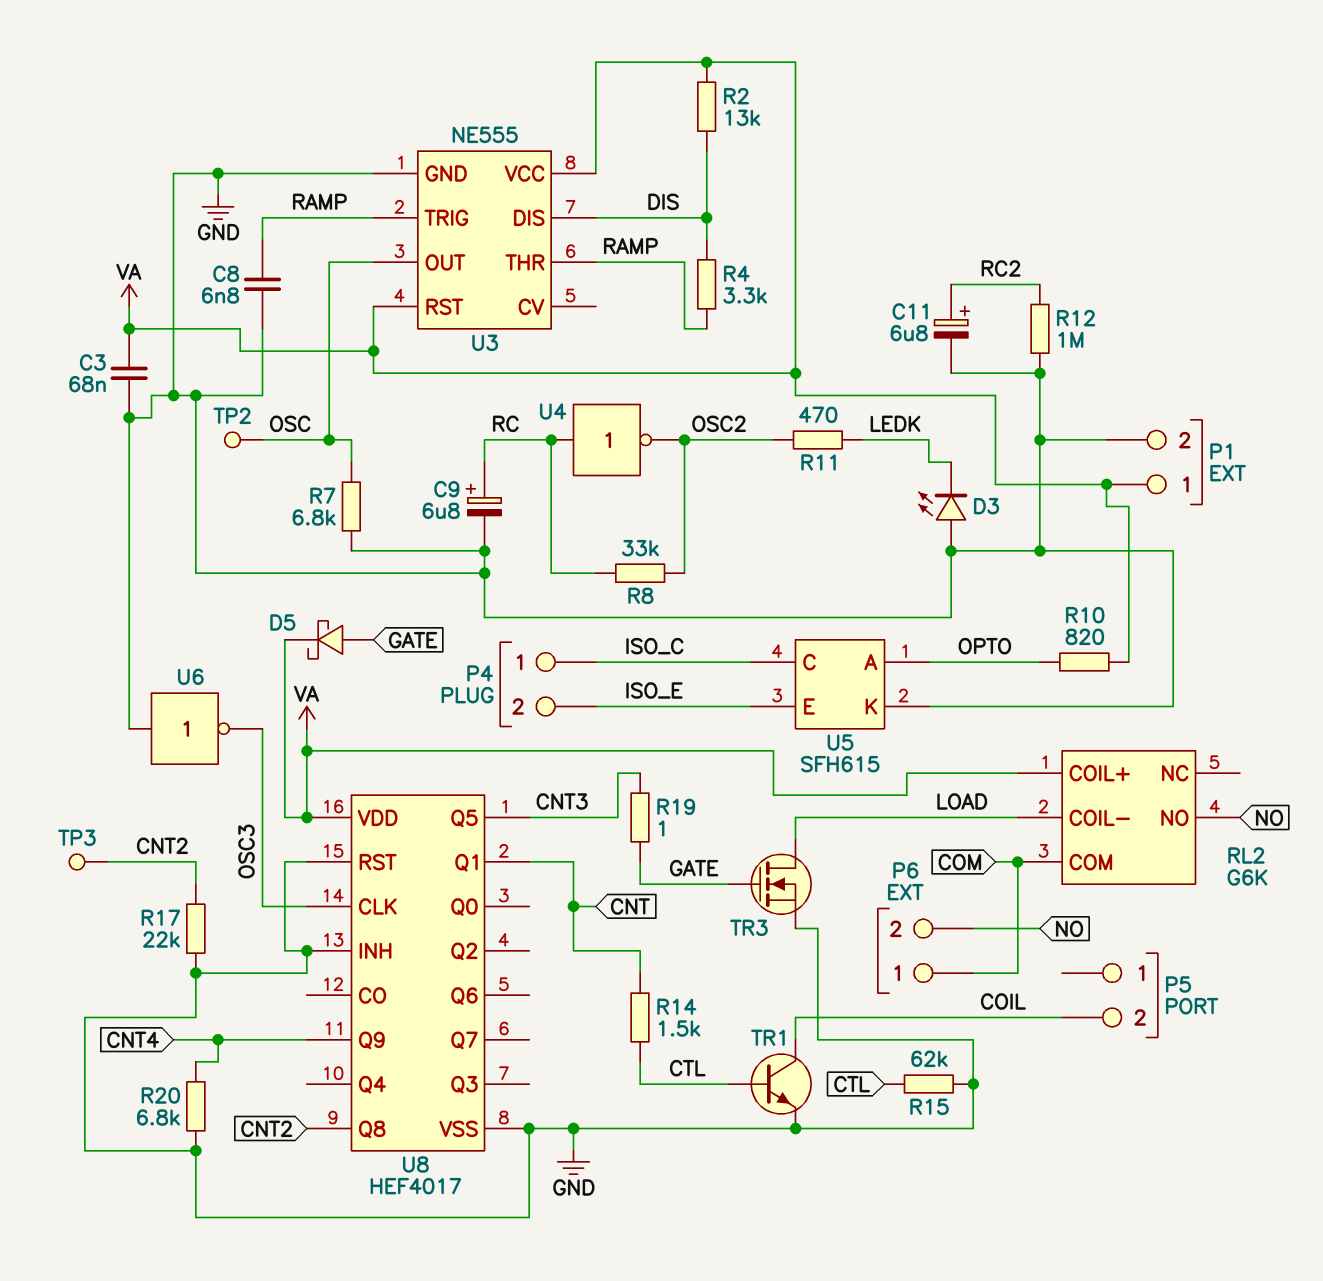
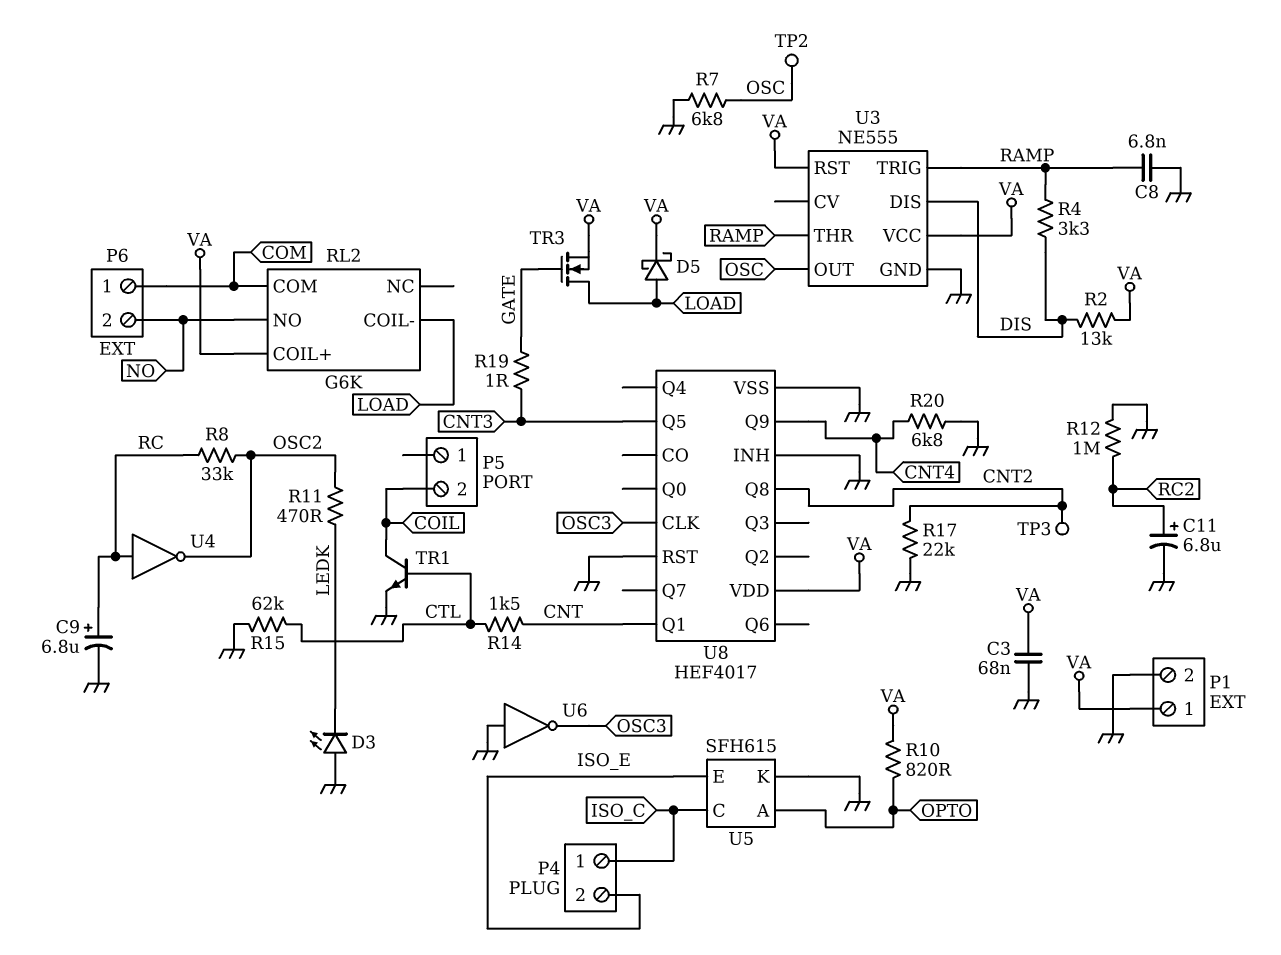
D5: schottky (A GATE, K VA) -> schottky (A LOAD, K VA)
TR3: NMOS (G GATE, D LOAD, S GND) -> NMOS (G GATE, D LOAD, S VA)

